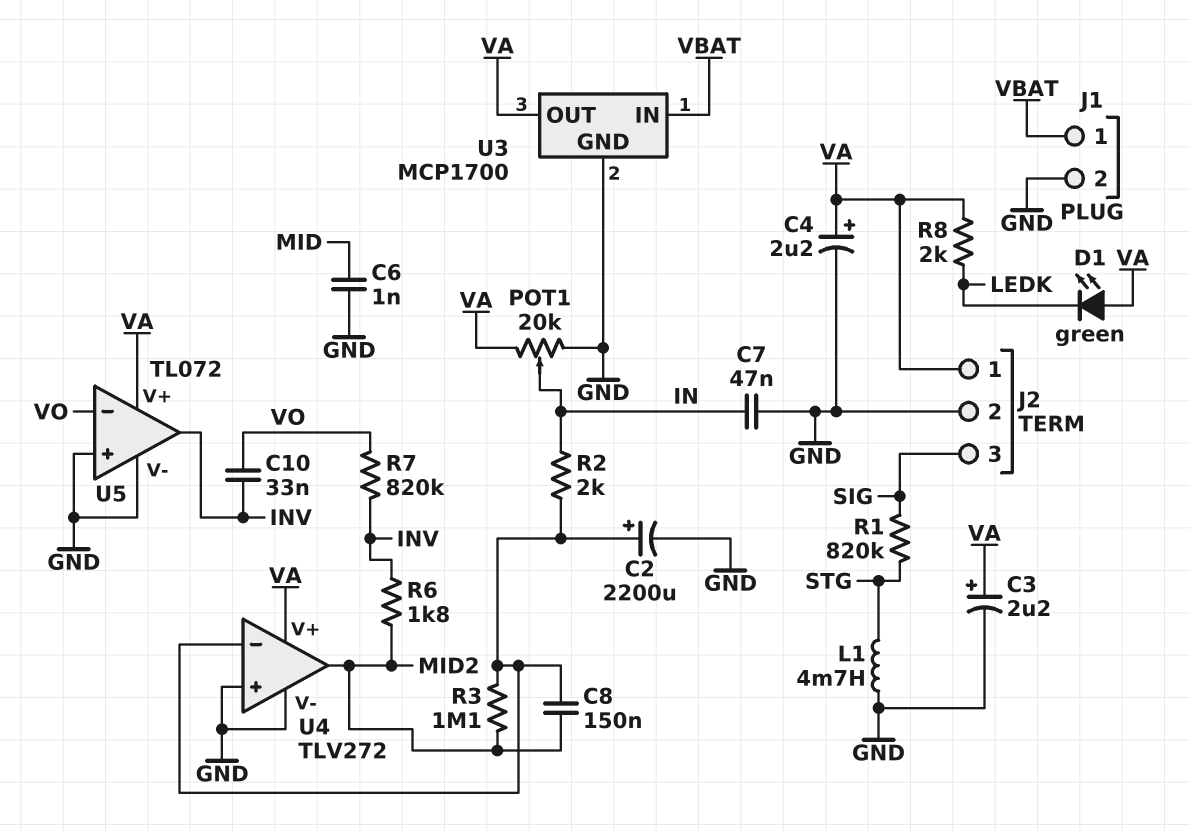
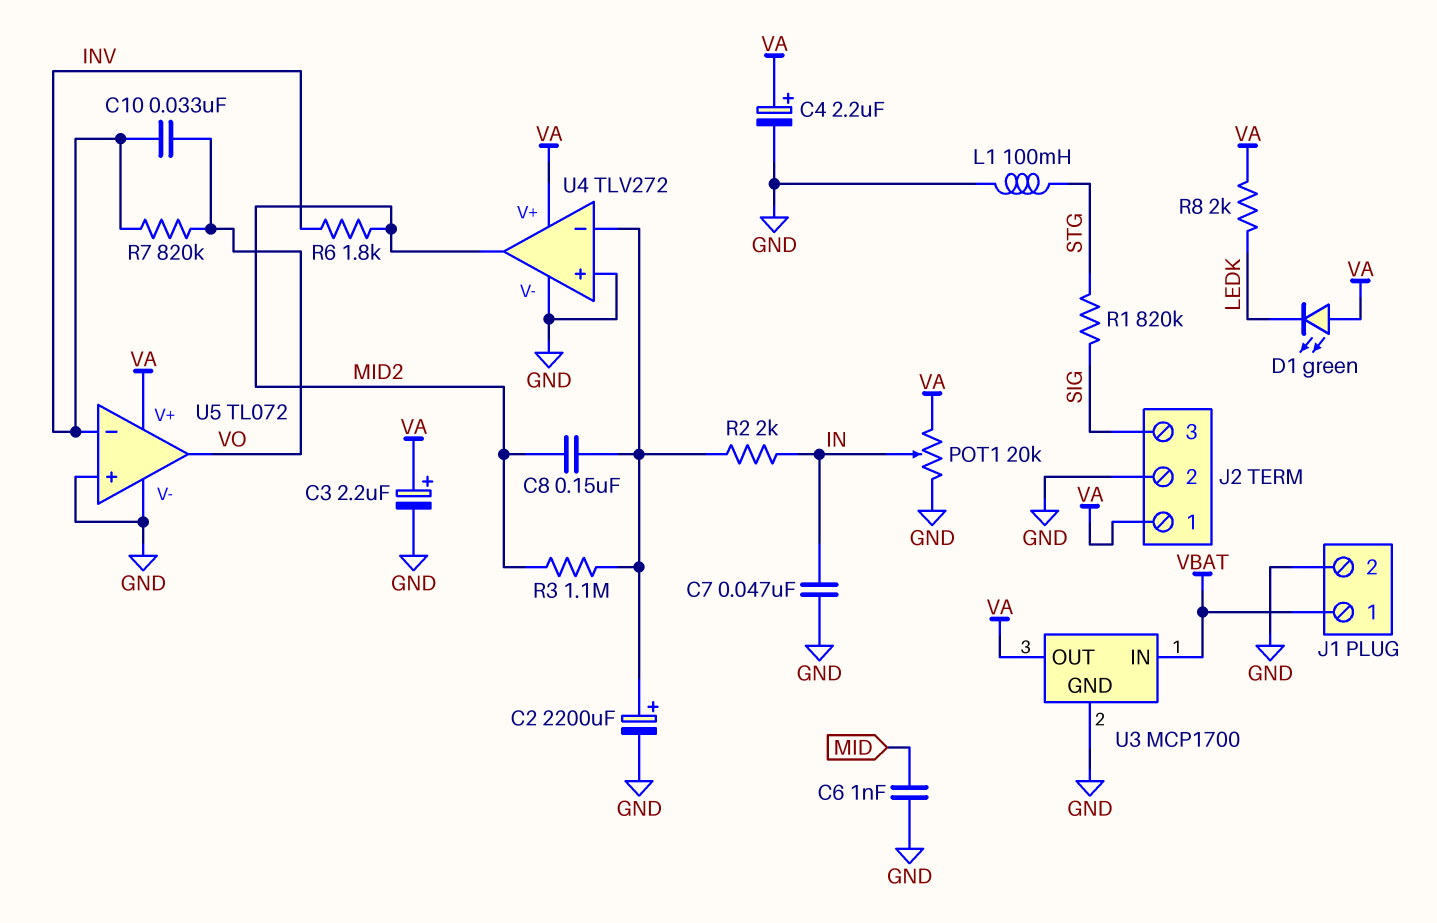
L1: 4.7mH (GND, STG) -> 100mH (GND, STG)
U5 pin in-: VO -> INV
U5 pin out: INV -> VO

